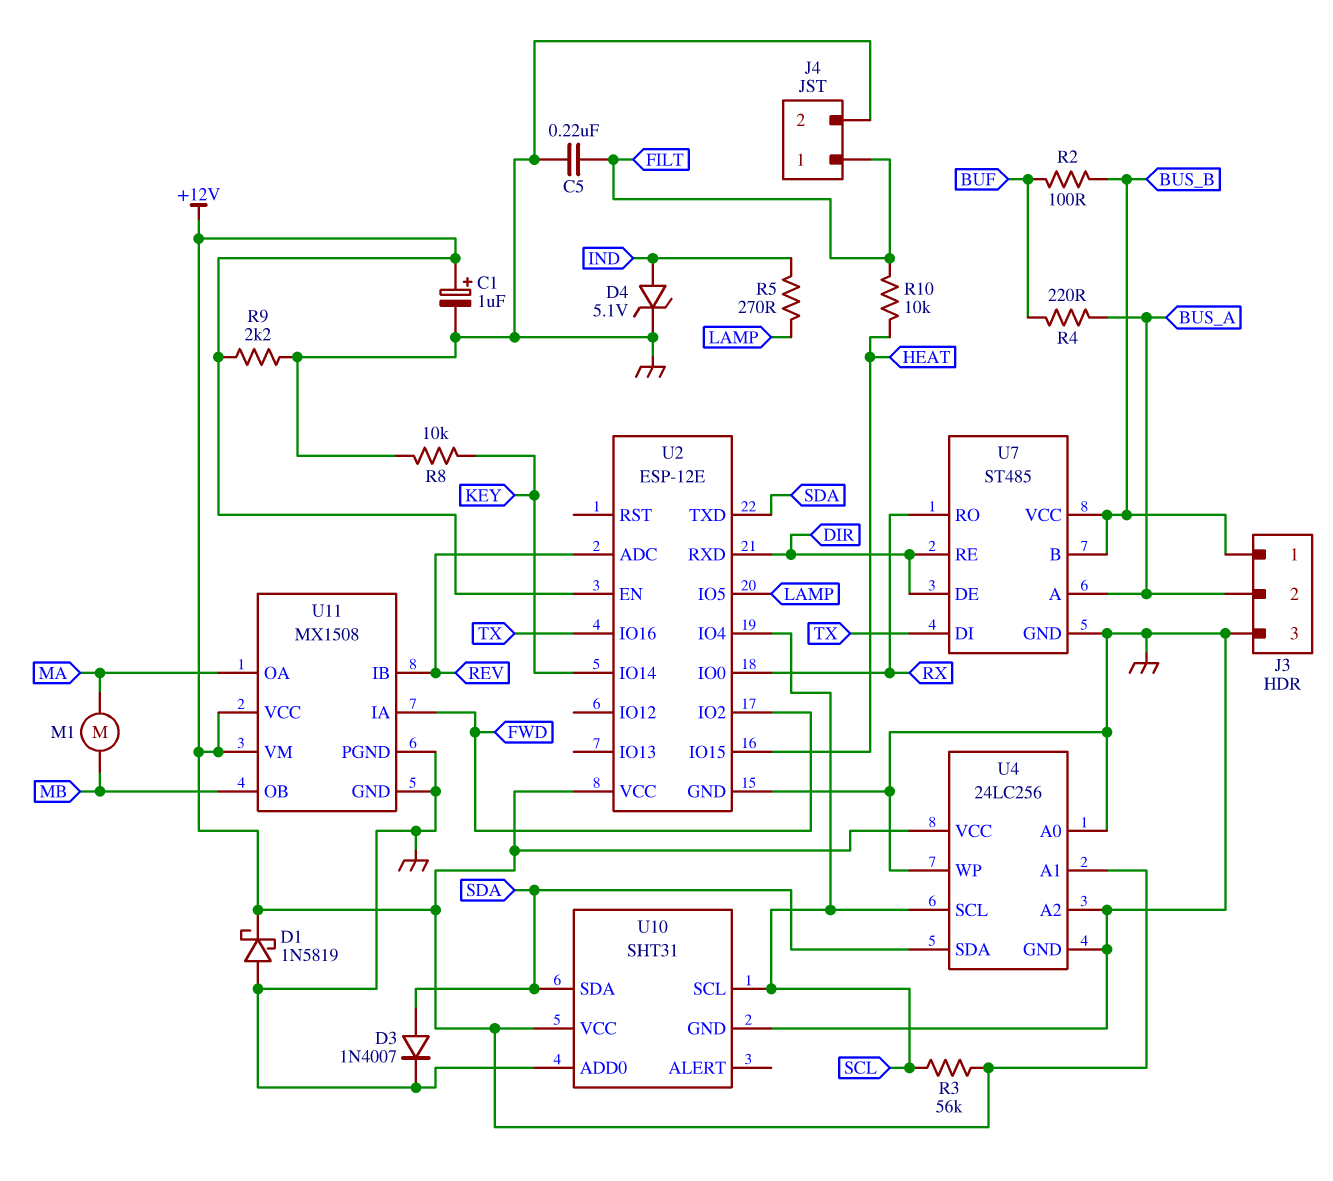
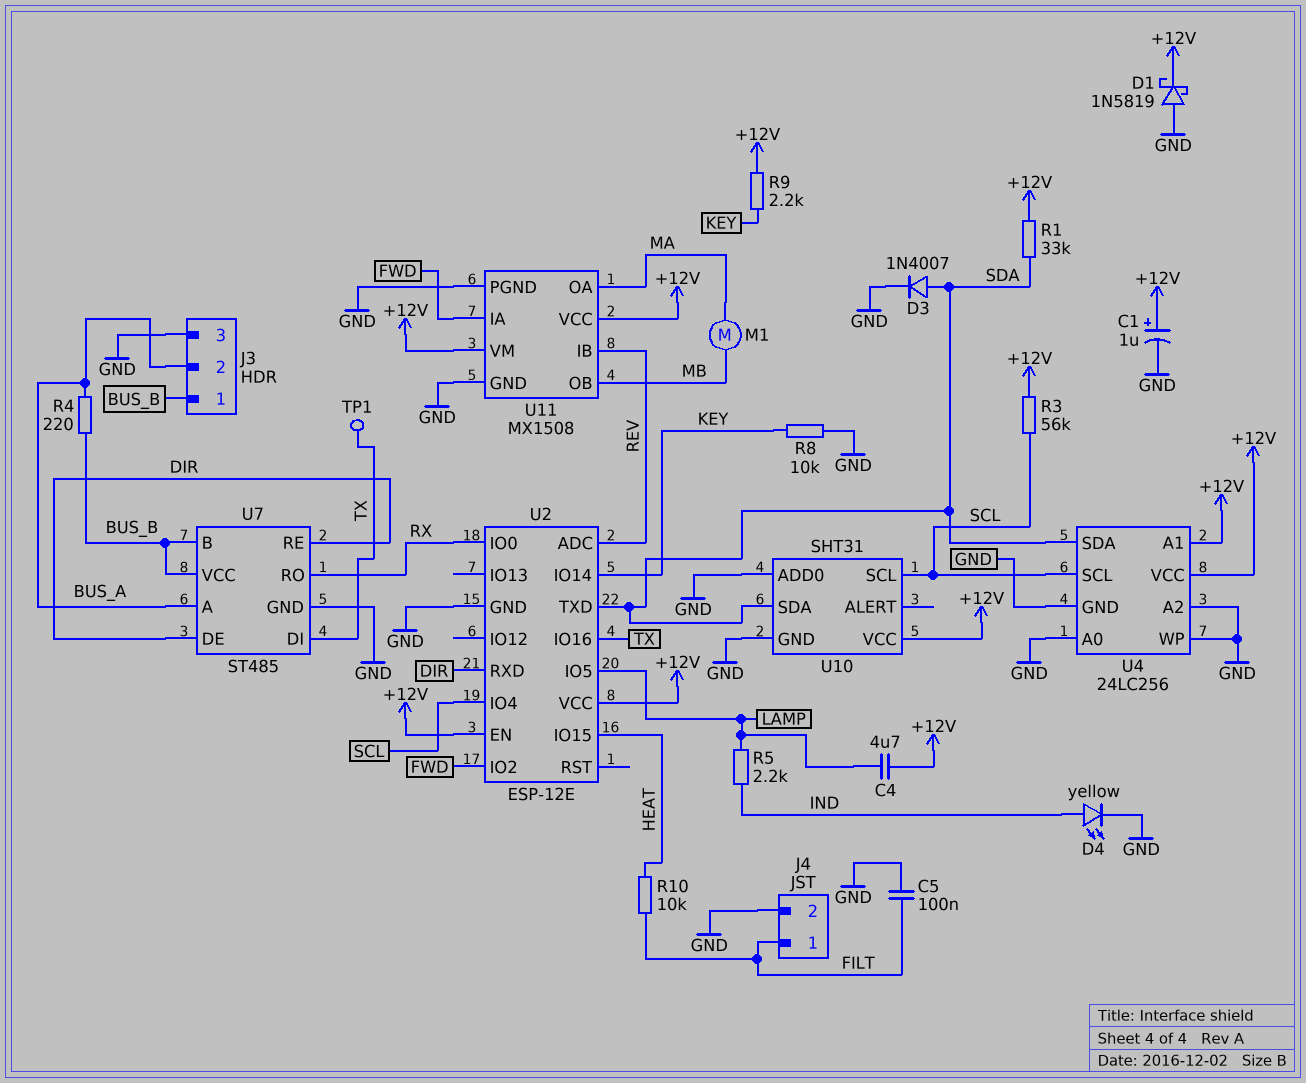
C4: none -> 4.7uF (+12V, LAMP)
C5: 220nF (FILT, GND) -> 100nF (FILT, GND)
D4: zener 5.1V (A IND, K GND) -> LED yellow (A IND, K GND)
R1: none -> 33k (+12V, SDA)
R2: 100 (BUF, BUS_B) -> none
R4: 220 (BUF, BUS_A) -> 220 (BUS_A, BUS_B)
R5: 270 (IND, LAMP) -> 2.2k (IND, LAMP)
R9: 2.2k (+12V, GND) -> 2.2k (+12V, KEY)
TP1: none -> test point (TX)

